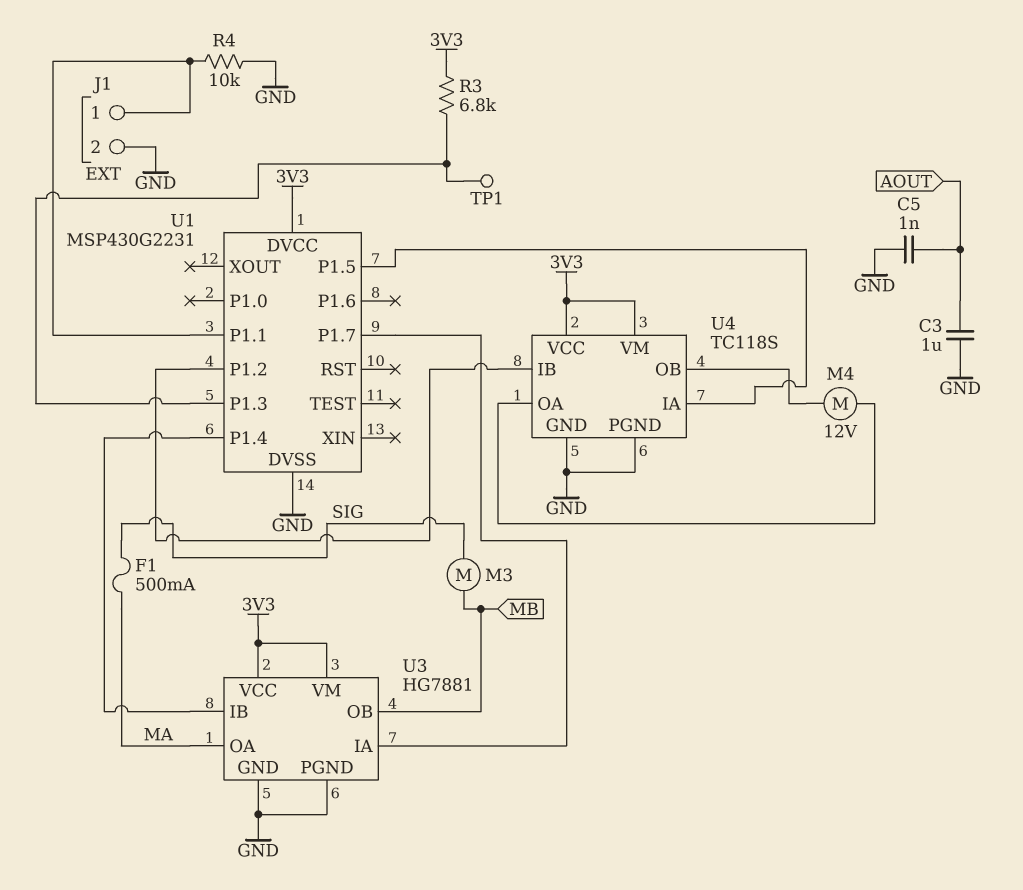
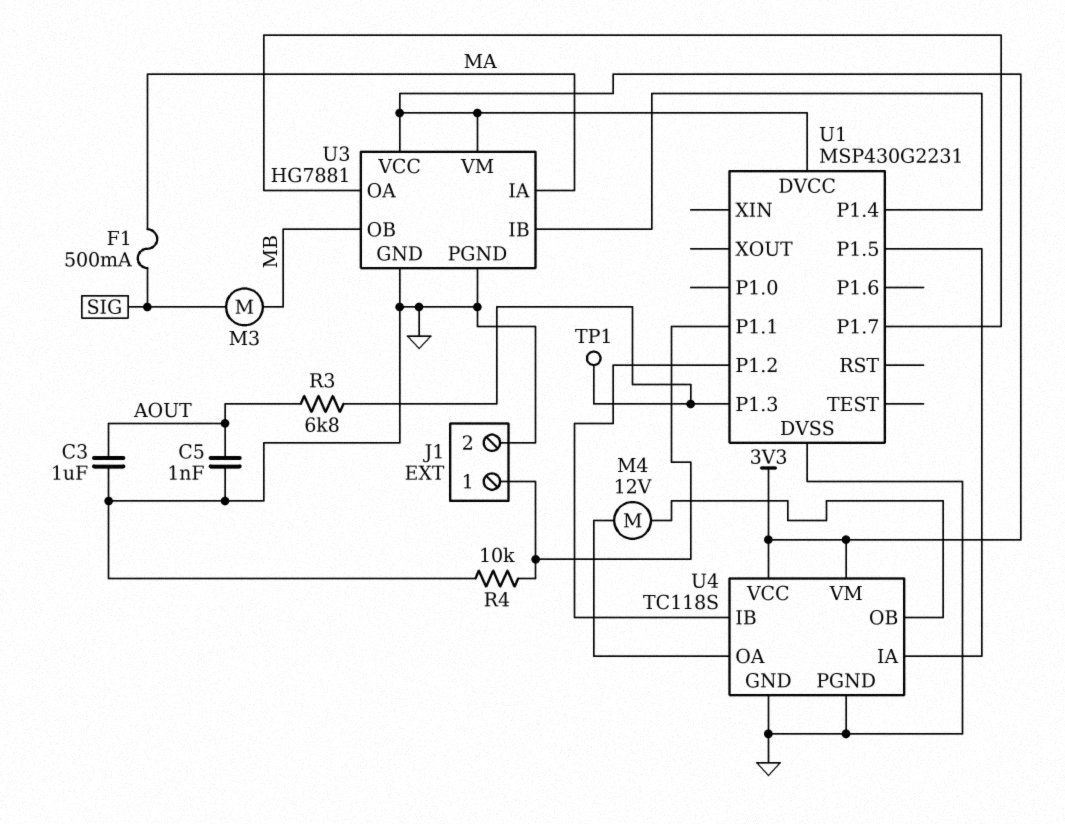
R3: 6.8k (3V3, U1/P1.3) -> 6.8k (AOUT, U1/P1.3)
U3 pin IA: U1/P1.7 -> MA
U3 pin OA: MA -> U1/P1.7

